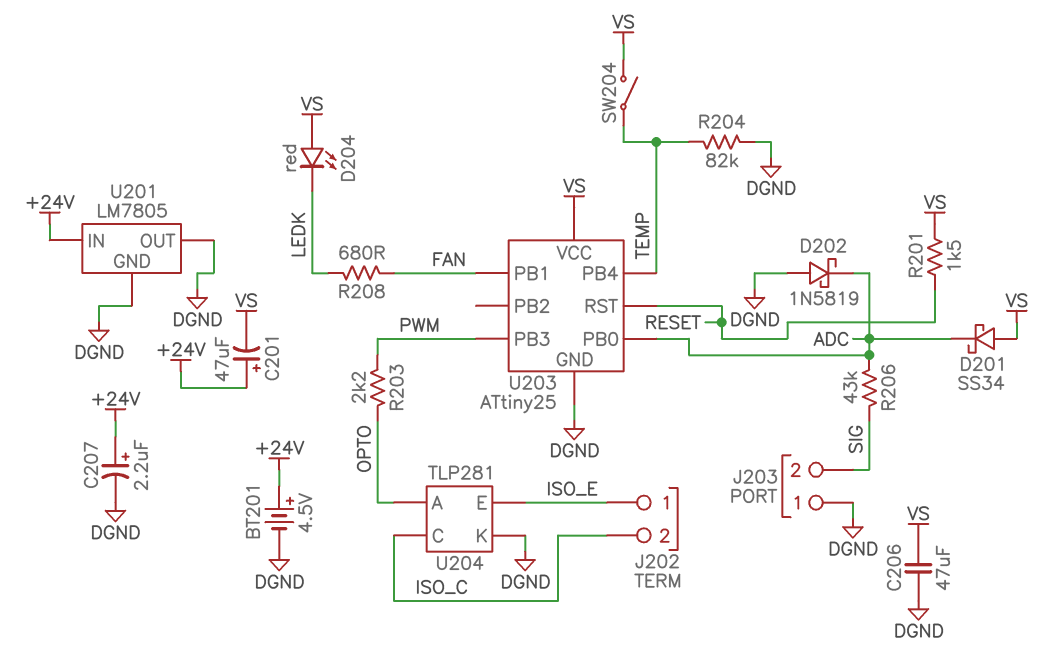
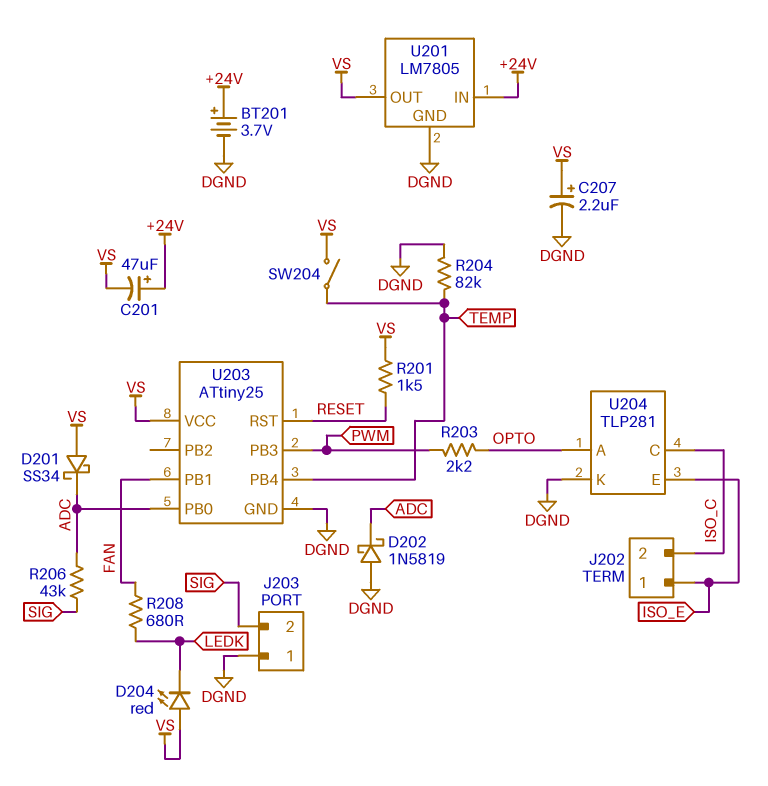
BT201: 4.5V (plus +24V, minus DGND) -> 3.7V (plus +24V, minus DGND)
C206: 47uF (DGND, VS) -> none
C207: 2.2uF (plus +24V, minus DGND) -> 2.2uF (plus VS, minus DGND)
U201 pin OUT: DGND -> VS

